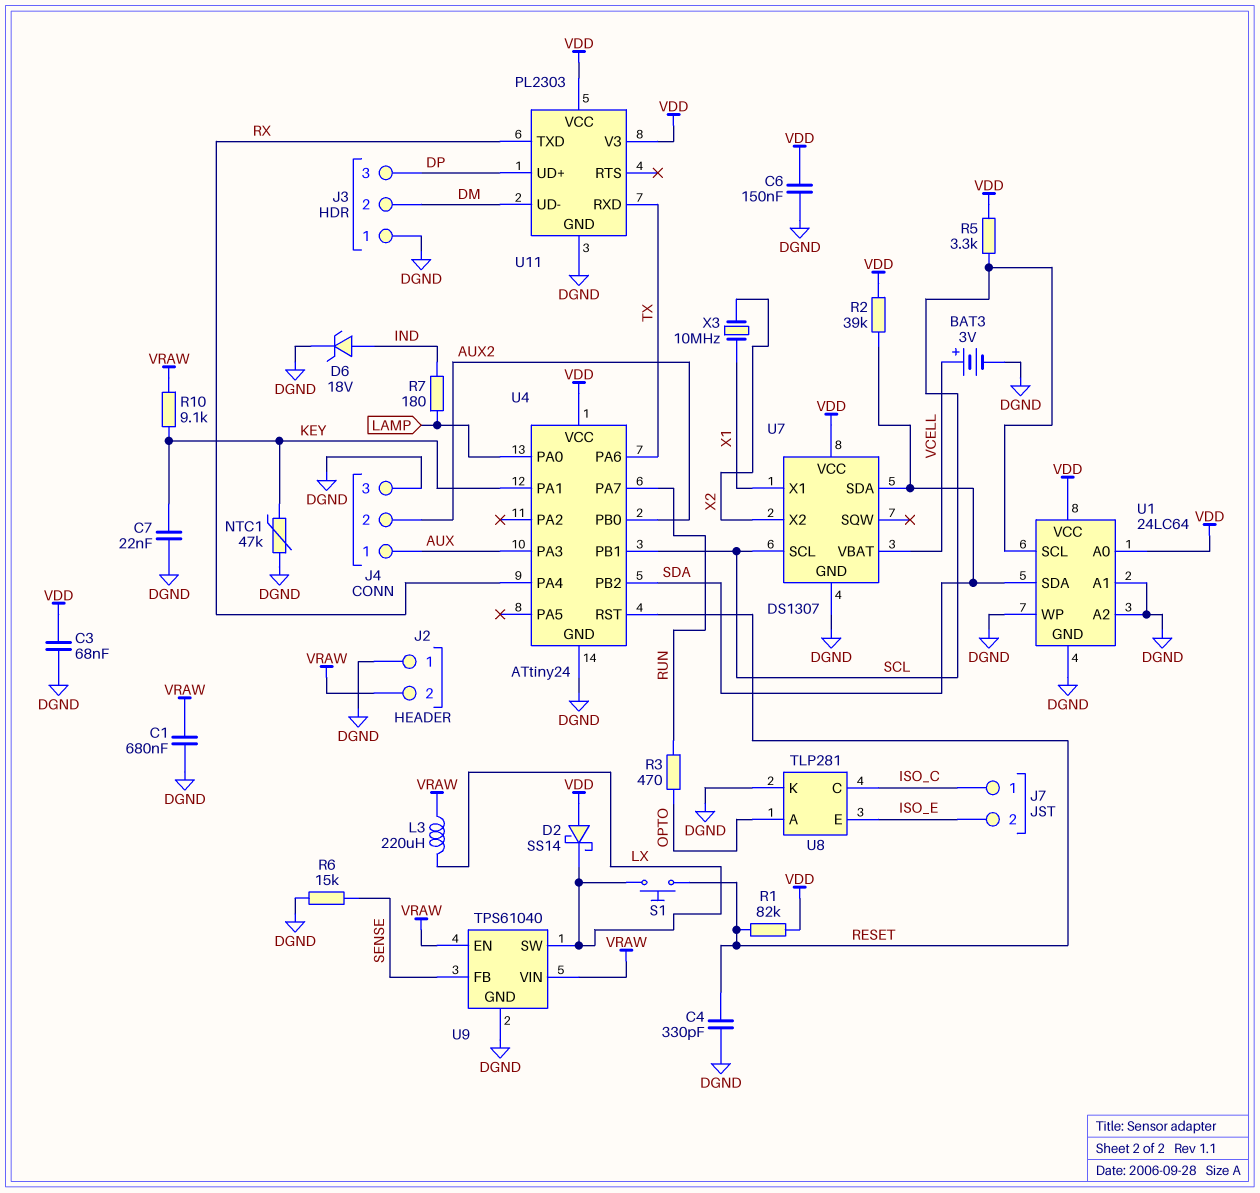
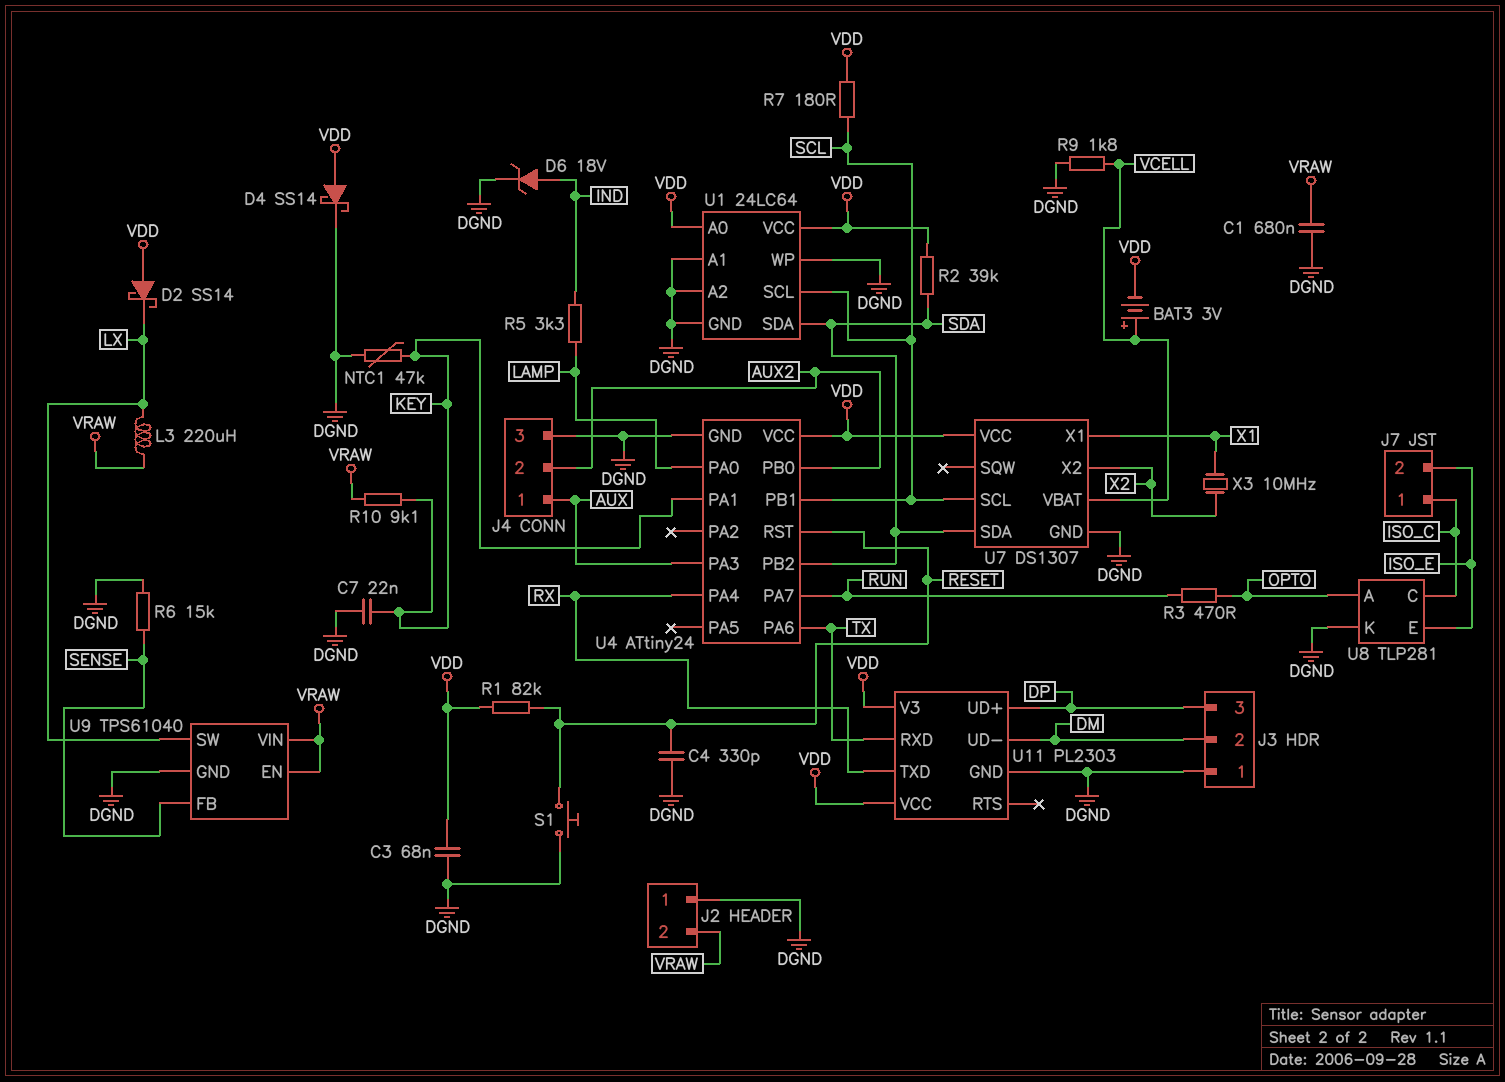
BAT3: 3V (plus VCELL, minus DGND) -> 3V (plus VCELL, minus VDD)
C6: 150nF (DGND, VDD) -> none
D4: none -> schottky SS14 (A VDD, K DGND)
R5: 3.3k (SCL, VDD) -> 3.3k (IND, LAMP)
R7: 180 (IND, LAMP) -> 180 (SCL, VDD)
R9: none -> 1.8k (DGND, VCELL)
S1: button (LX, RESET) -> button (DGND, RESET)

